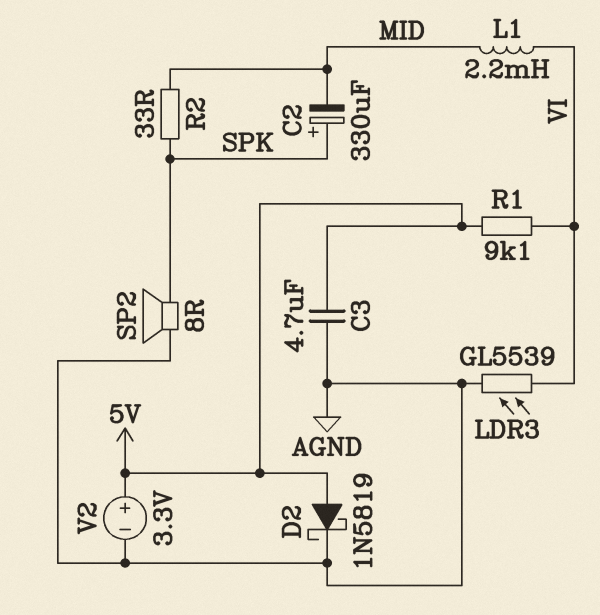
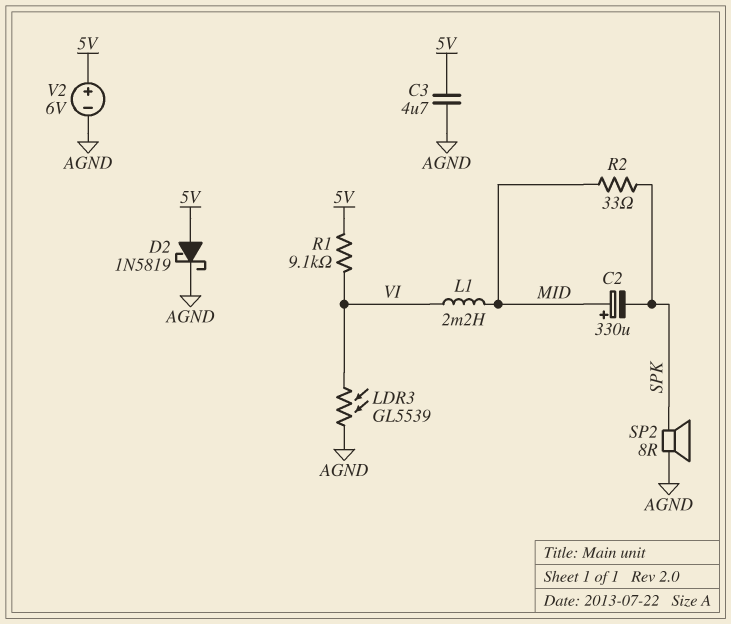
C2: 330uF (plus SPK, minus MID) -> 330uF (plus MID, minus SPK)
V2: 3.3V (plus 5V, minus AGND) -> 6V (plus 5V, minus AGND)

